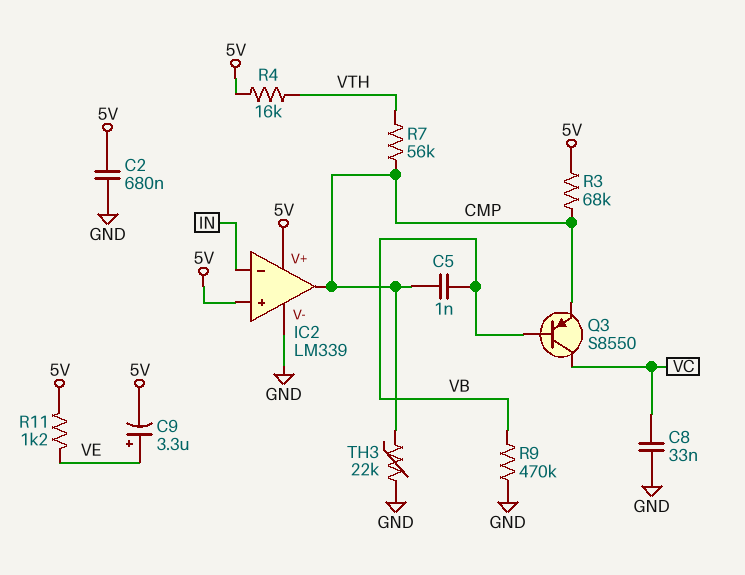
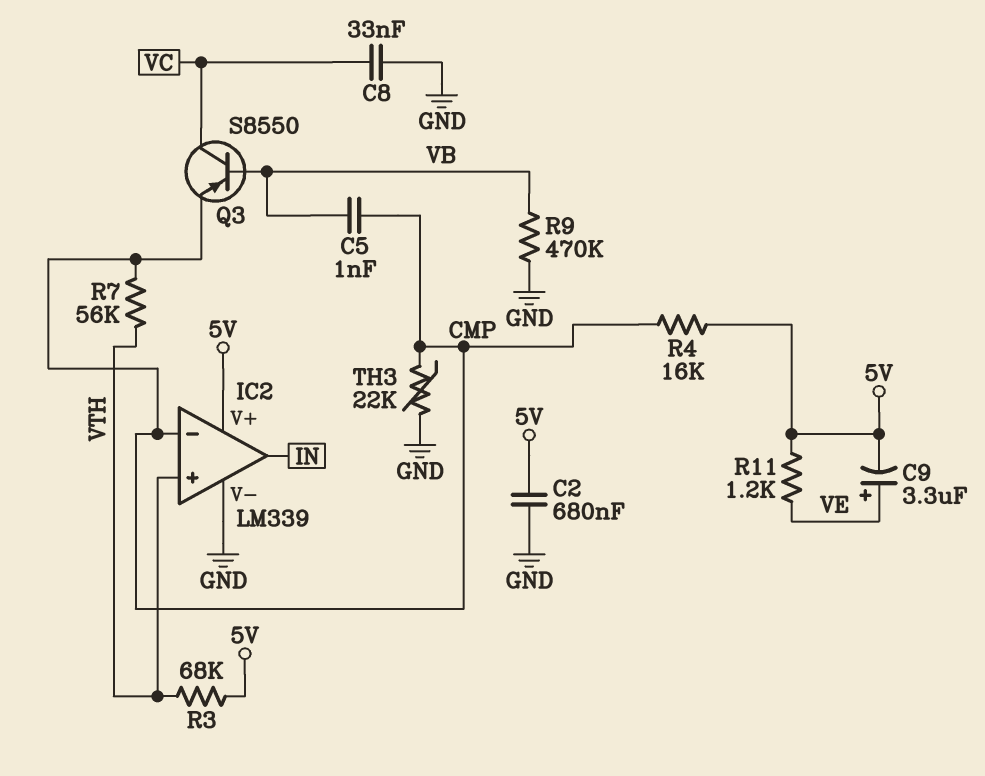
IC2 pin in+: 5V -> VTH
IC2 pin in-: IN -> CMP
IC2 pin out: CMP -> IN
R3: 68k (5V, CMP) -> 68k (5V, VTH)
R4: 16k (5V, VTH) -> 16k (5V, CMP)

